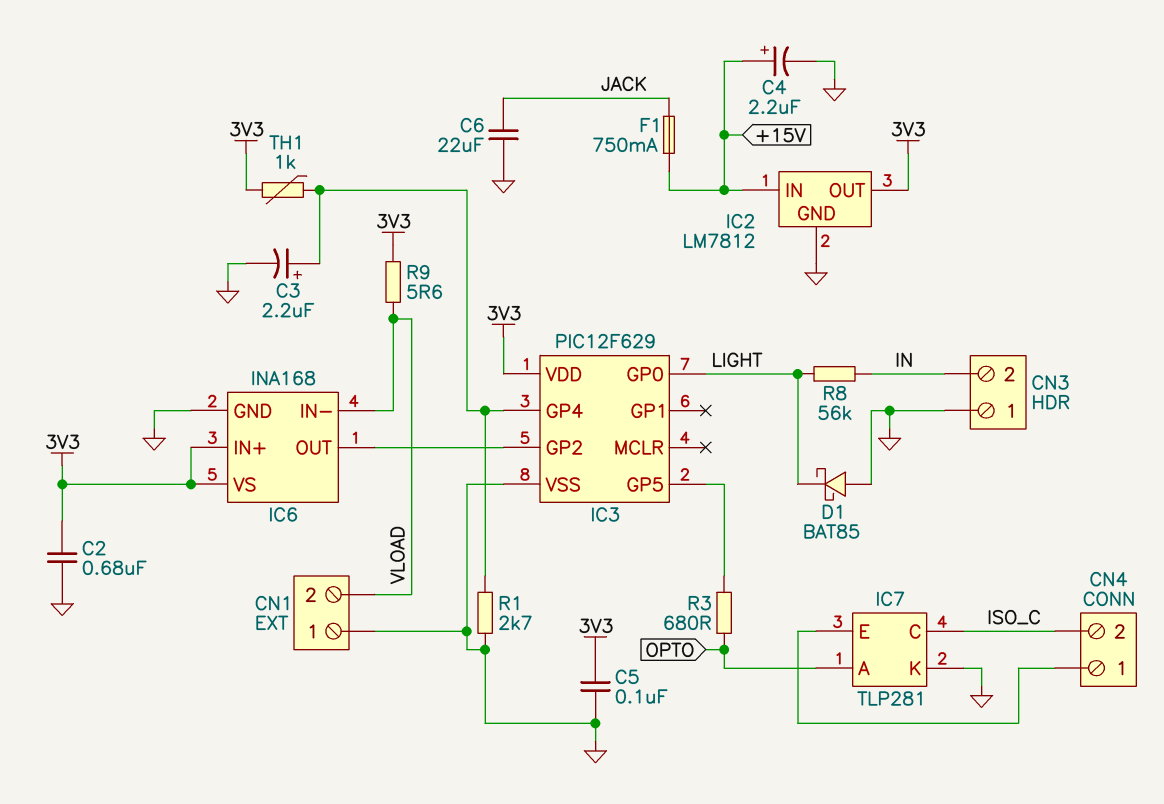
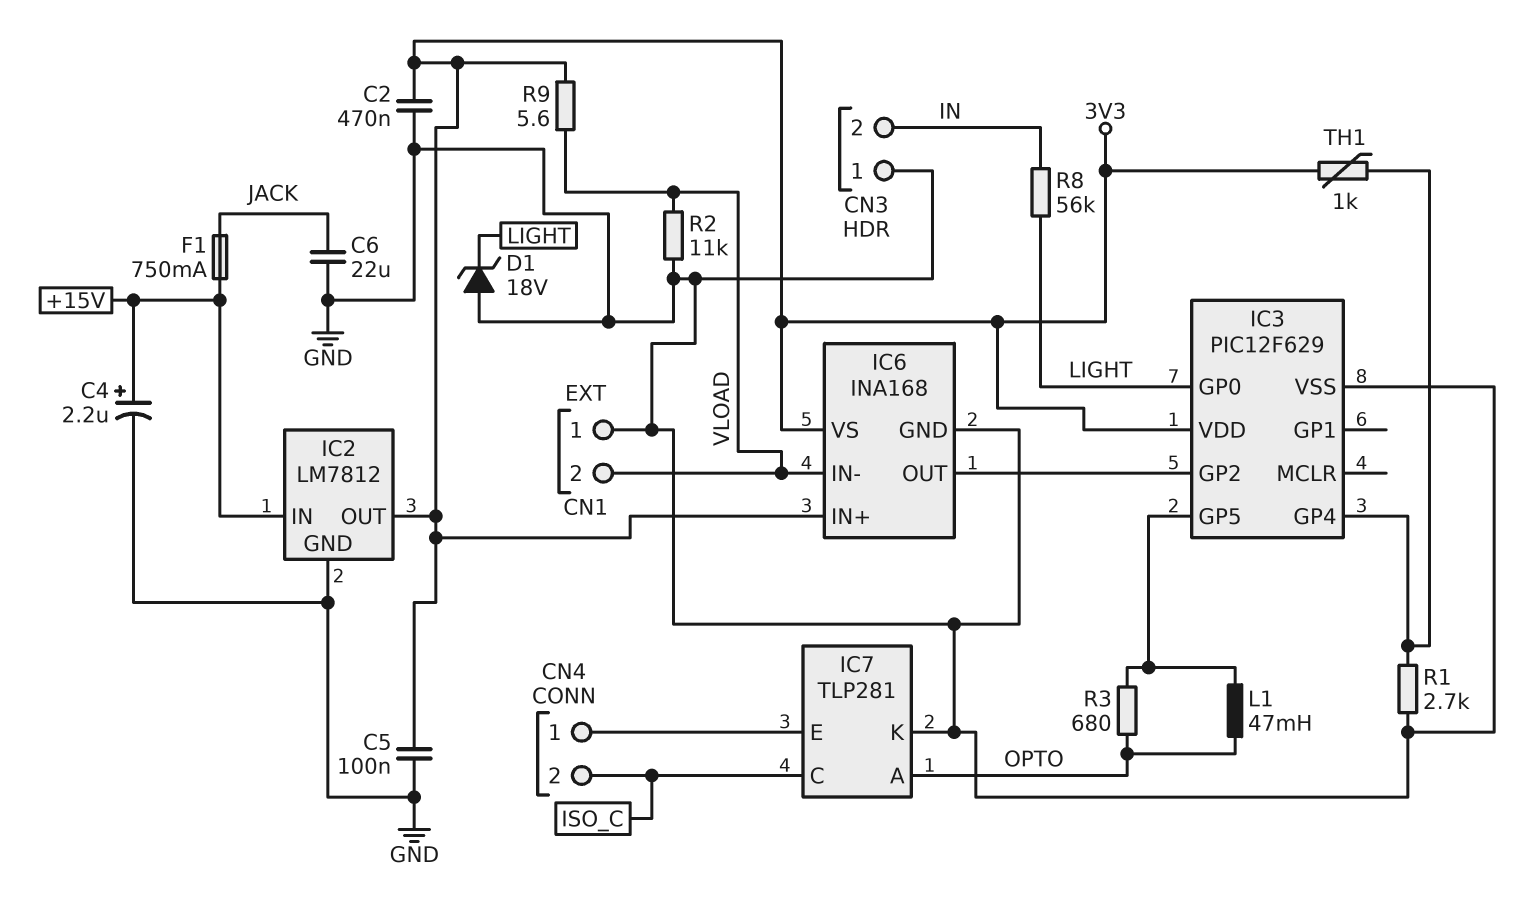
C2: 680nF (3V3, GND) -> 470nF (3V3, GND)
C3: 2.2uF (plus IC3/GP4, minus GND) -> none
D1: schottky BAT85 (A GND, K LIGHT) -> zener 18V (A GND, K LIGHT)
L1: none -> 47mH (IC3/GP5, OPTO)
R2: none -> 11k (GND, VLOAD)

